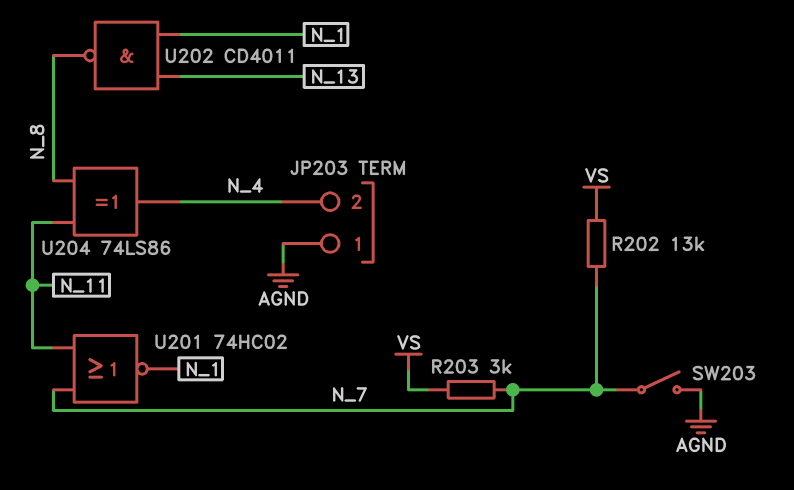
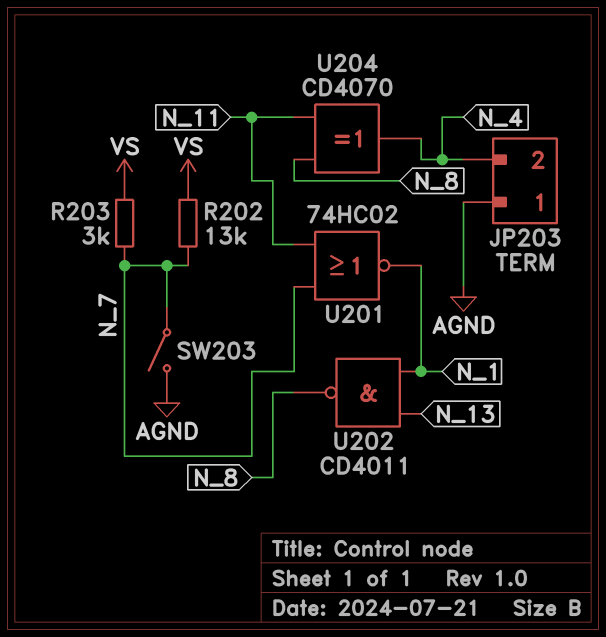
U204: XOR 74LS86 (in N_8, in N_11, out N_4) -> XOR CD4070 (in N_8, in N_11, out N_4)

